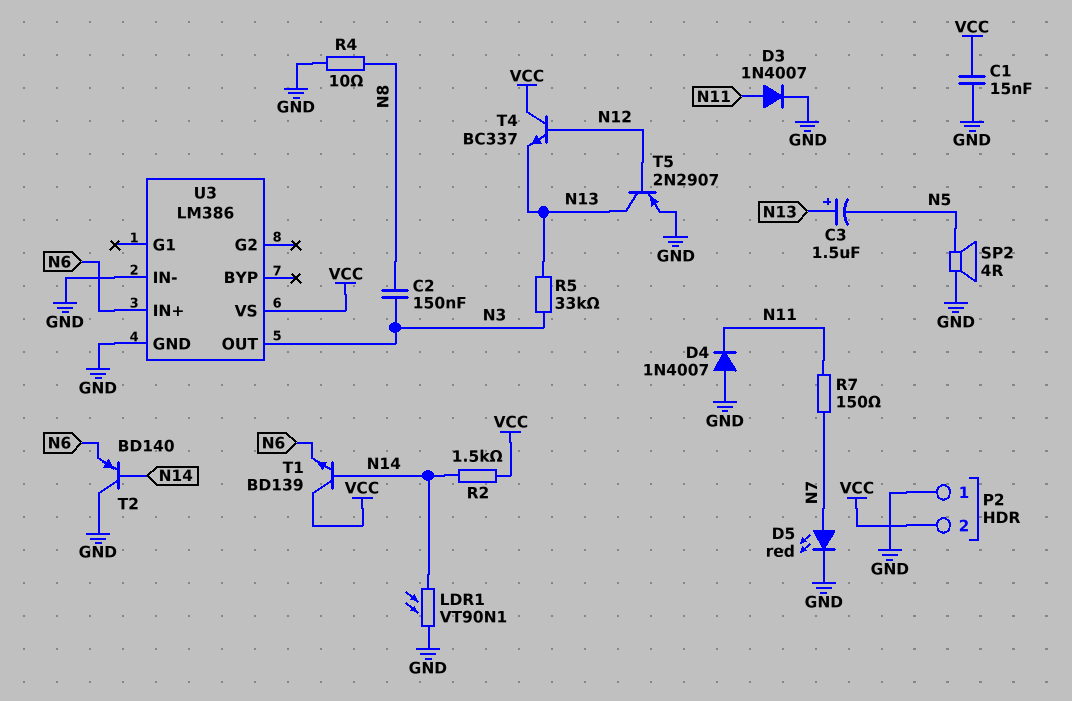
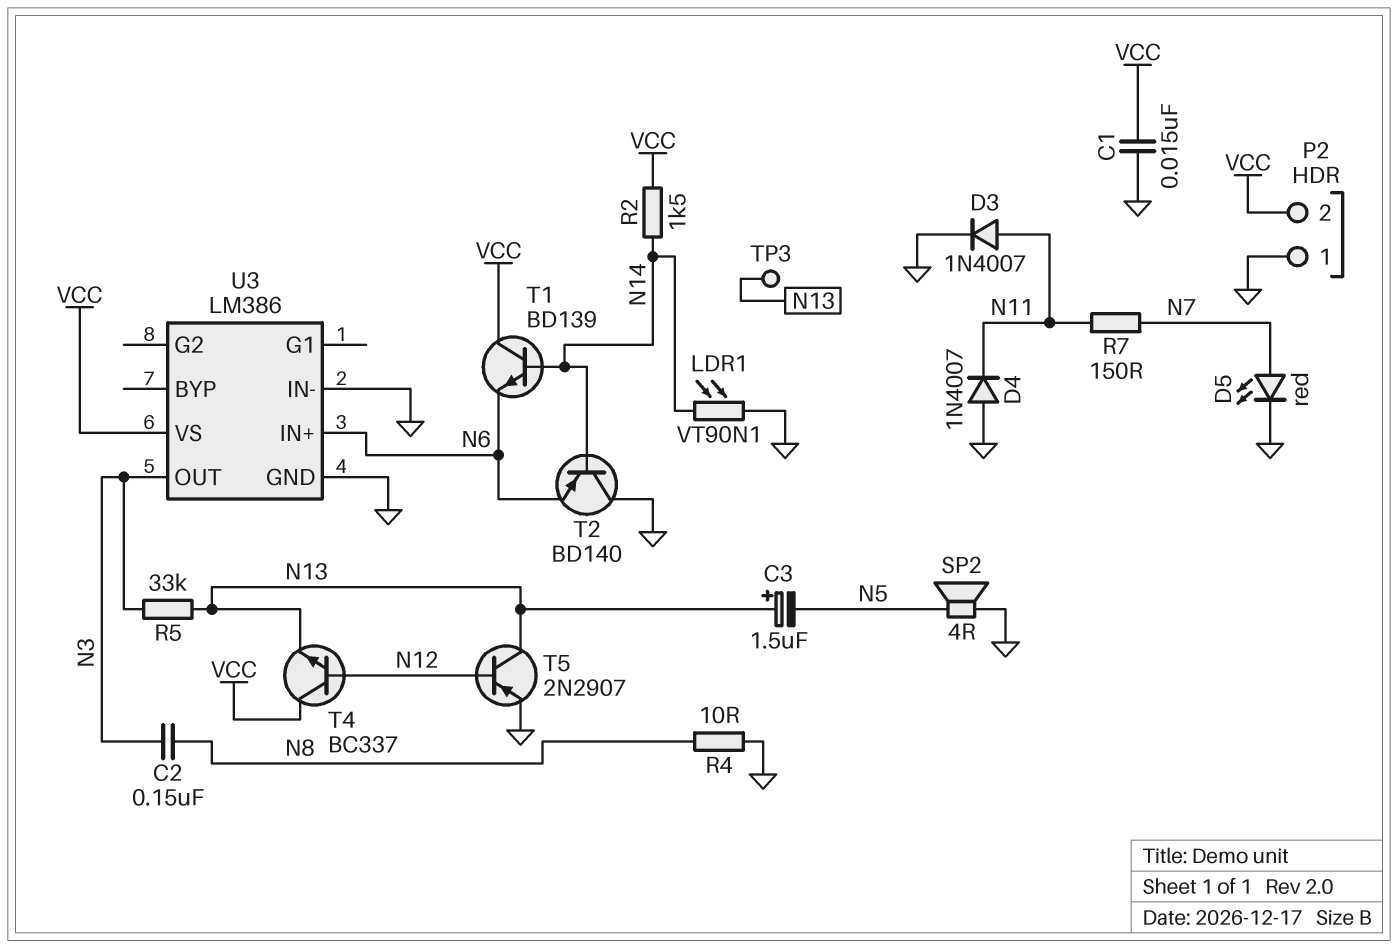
TP3: none -> test point (N13)

